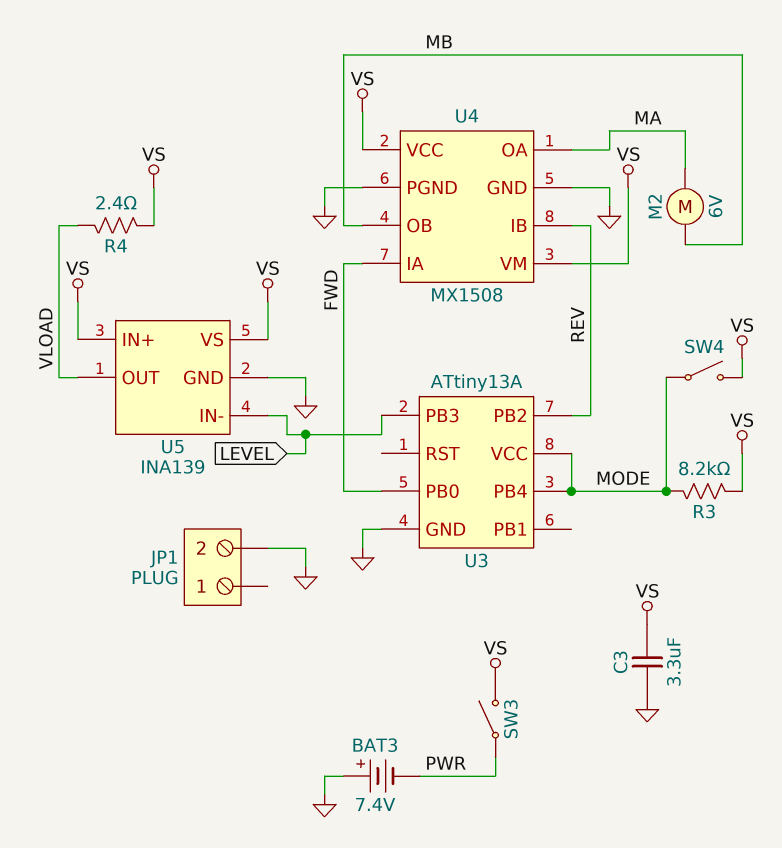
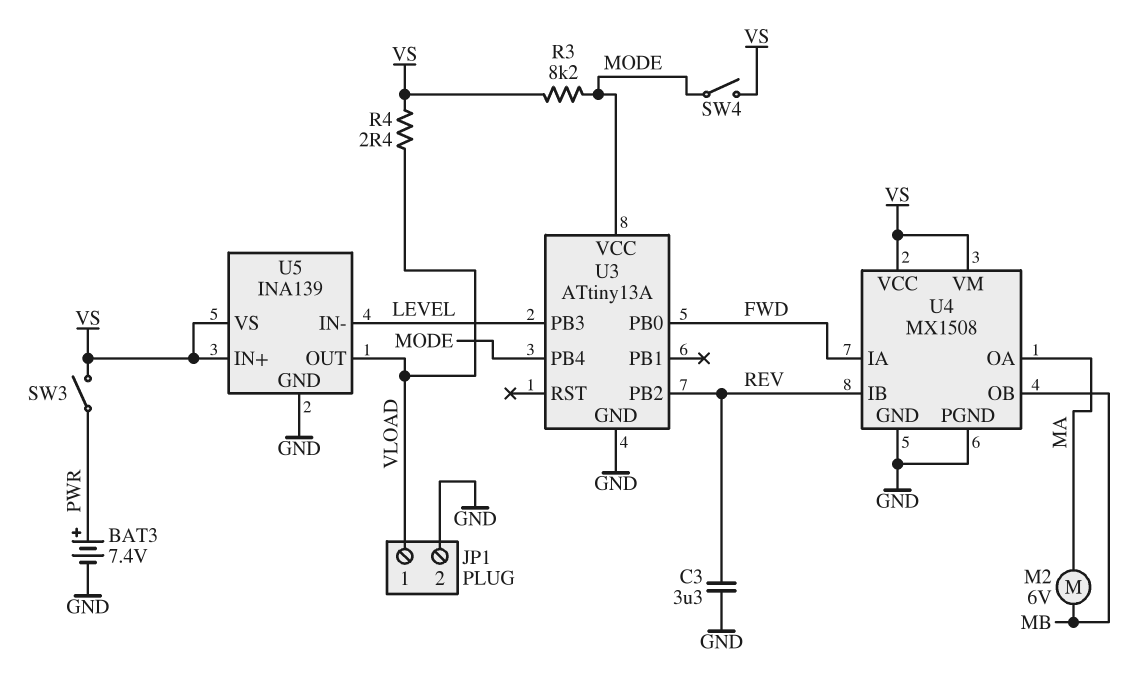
BAT3: 7.4V (plus GND, minus PWR) -> 7.4V (plus PWR, minus GND)
C3: 3.3uF (GND, VS) -> 3.3uF (GND, REV)
JP1 pin 1: none -> VLOAD

